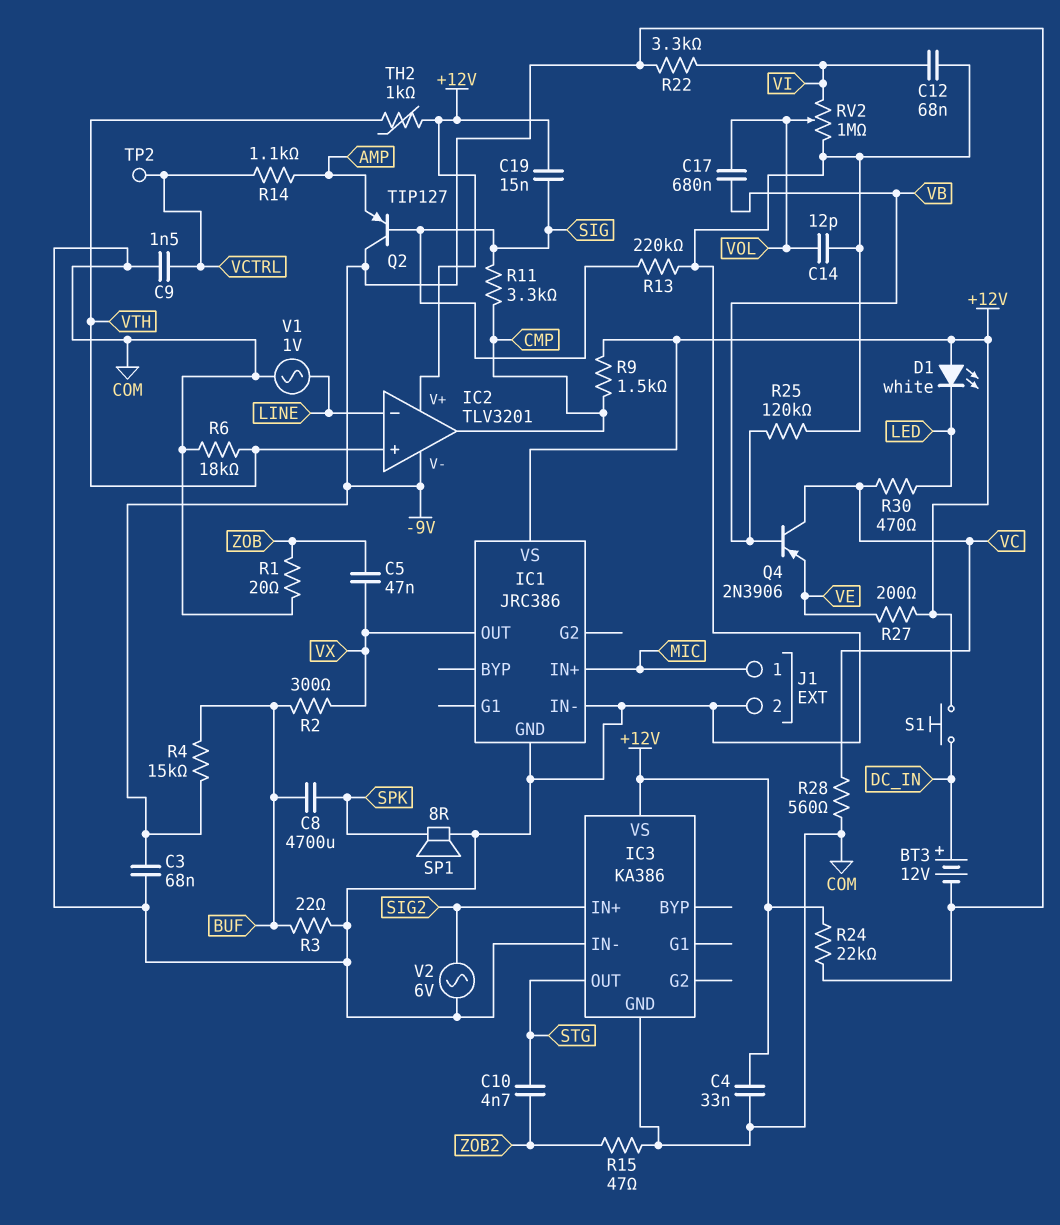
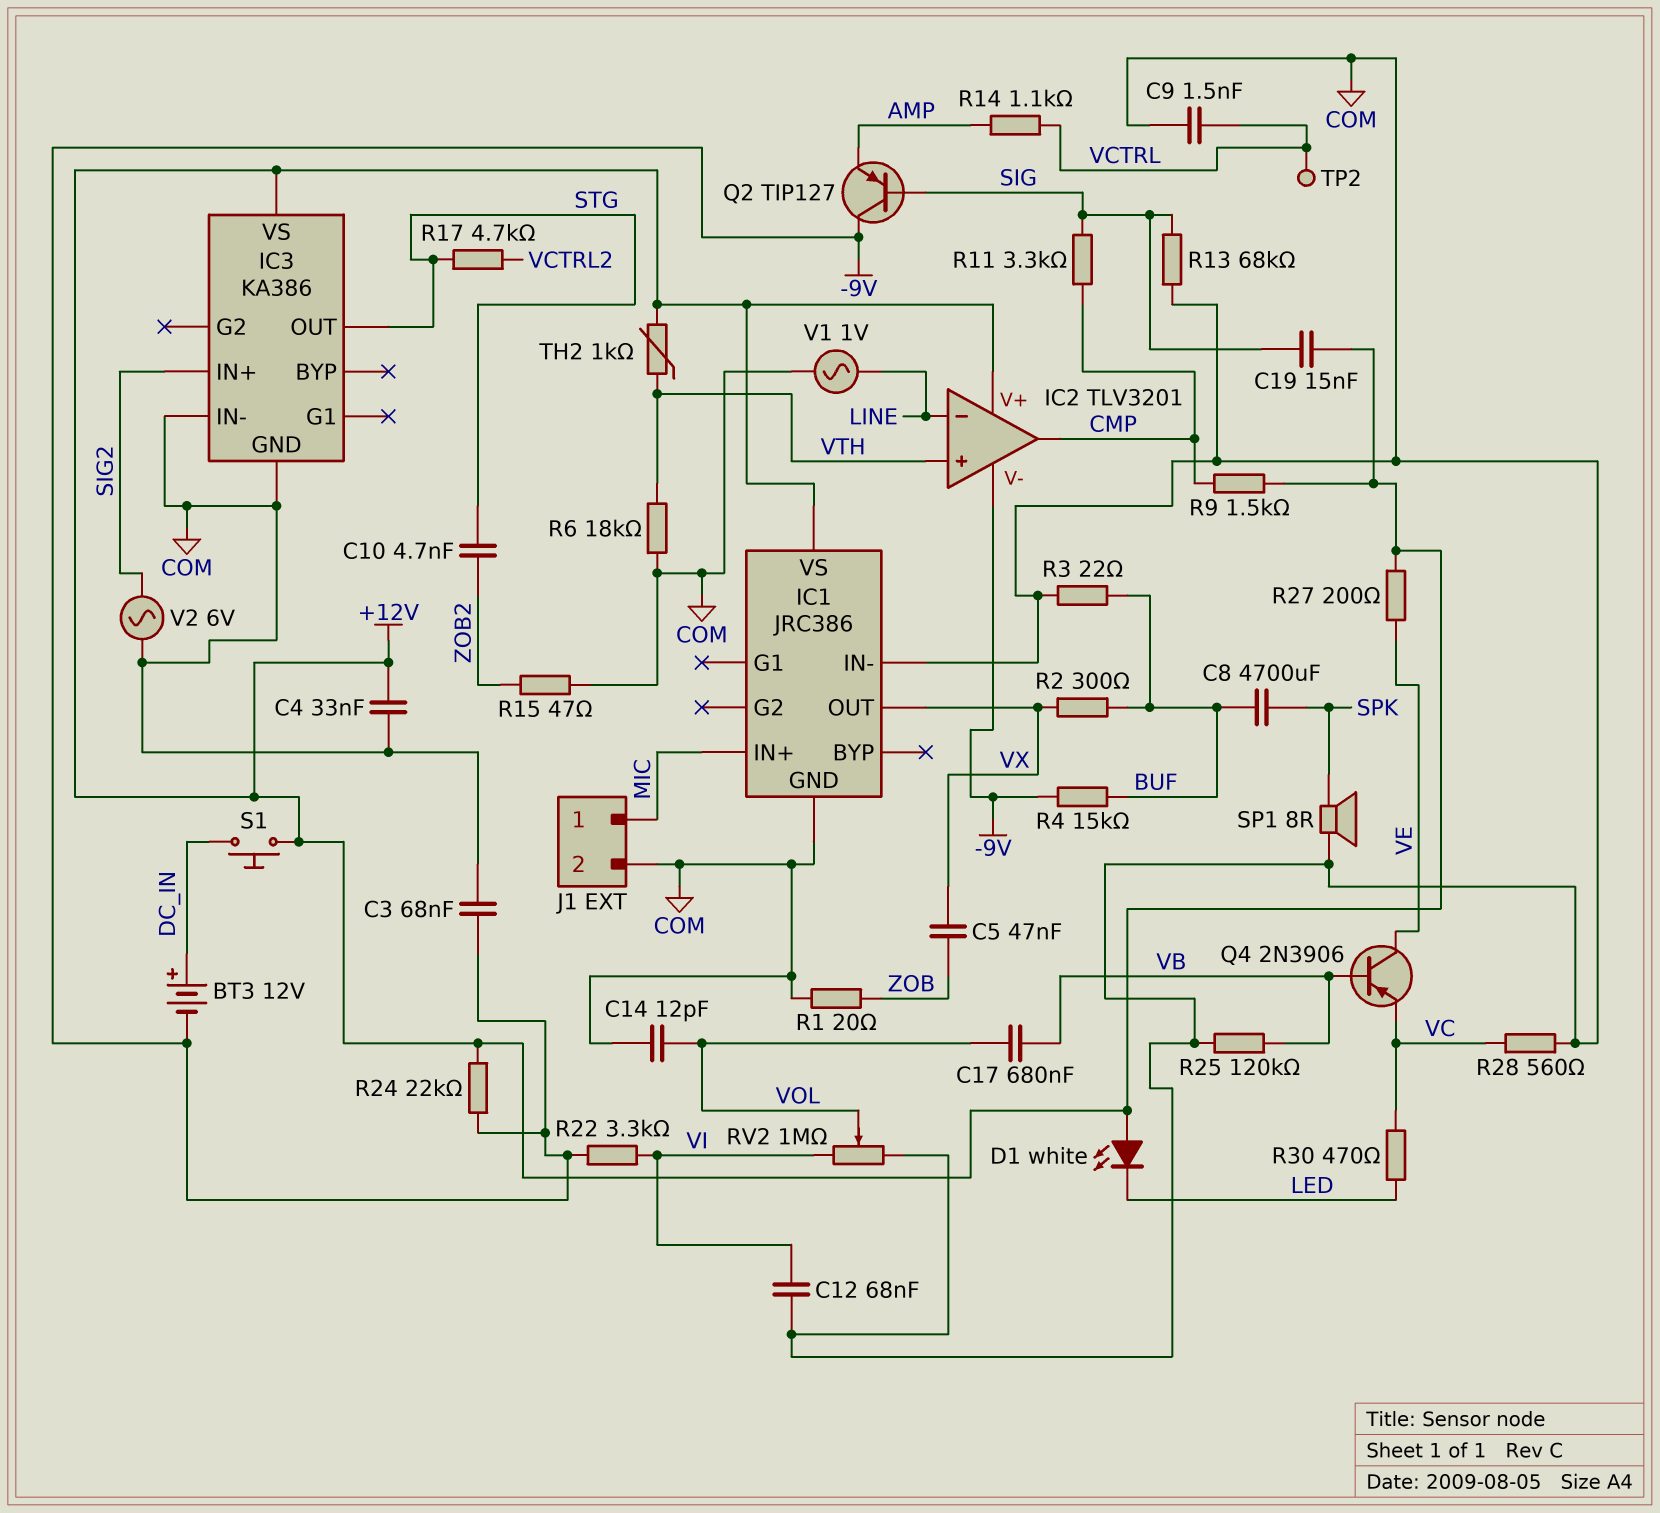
Q4: PNP 2N3906 (B VB, C VC, E VE) -> PNP 2N3906 (B VB, C VE, E VC)
R13: 220k (COM, SIG) -> 68k (COM, SIG)
R17: none -> 4.7k (STG, VCTRL2)

